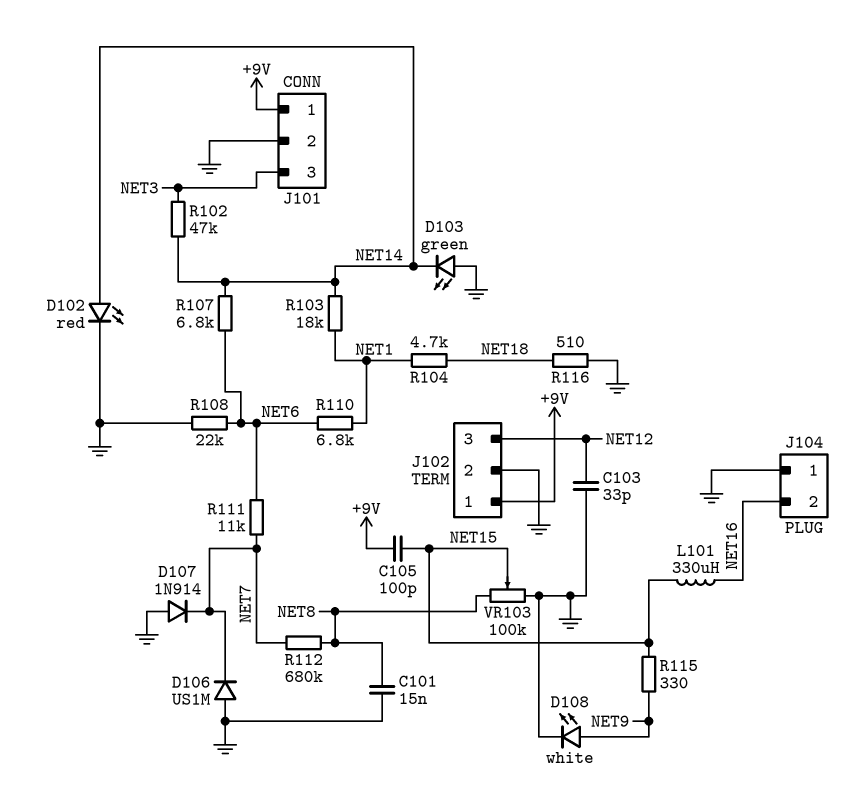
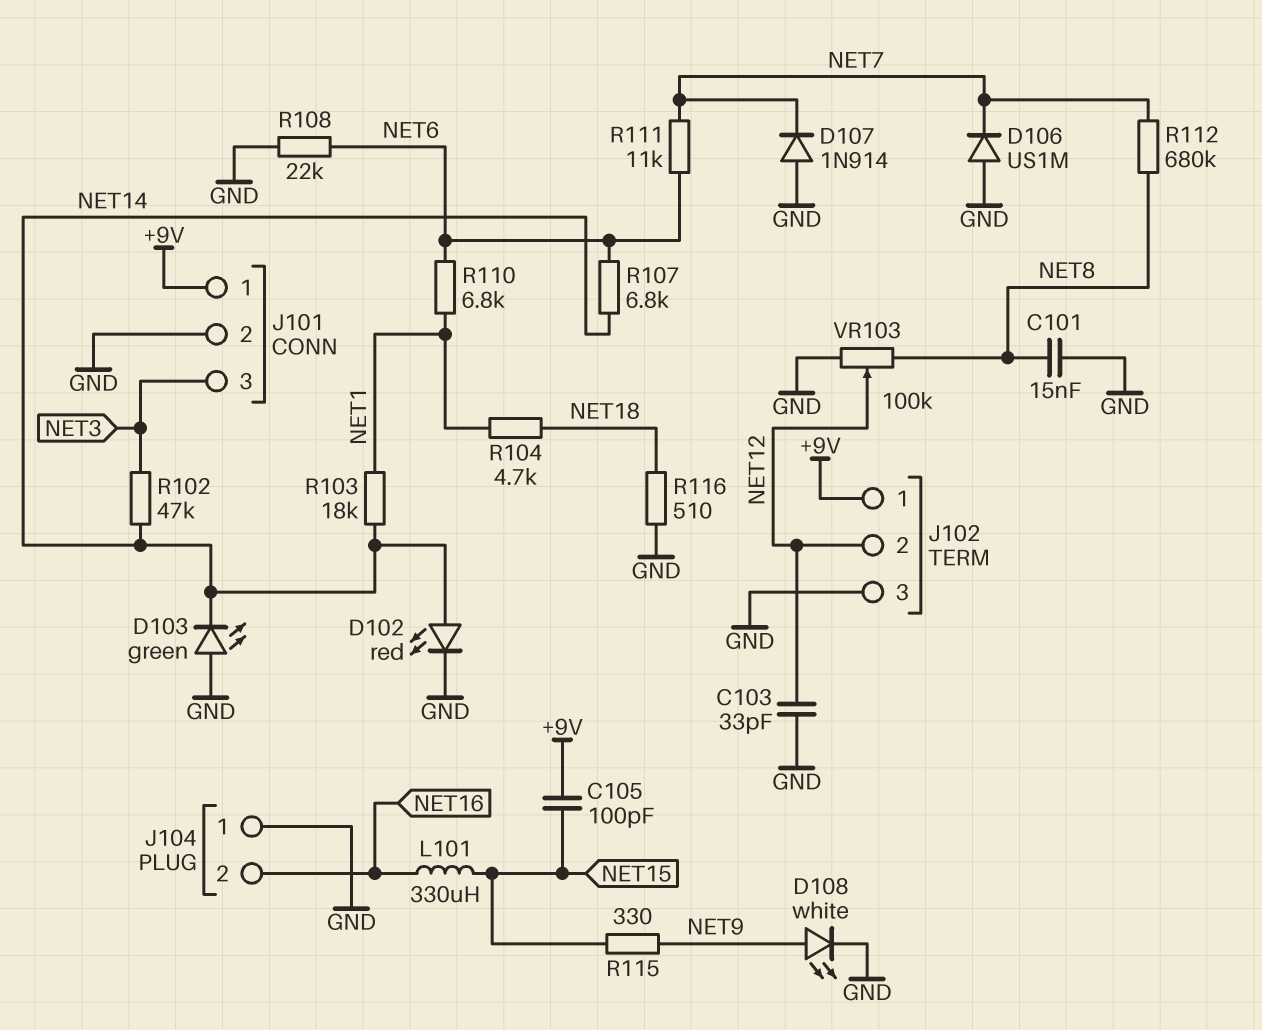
J102 pin 2: GND -> NET12
J102 pin 3: NET12 -> GND
VR103: 100k (GND, NET8, wiper NET15) -> 100k (GND, NET8, wiper NET12)

